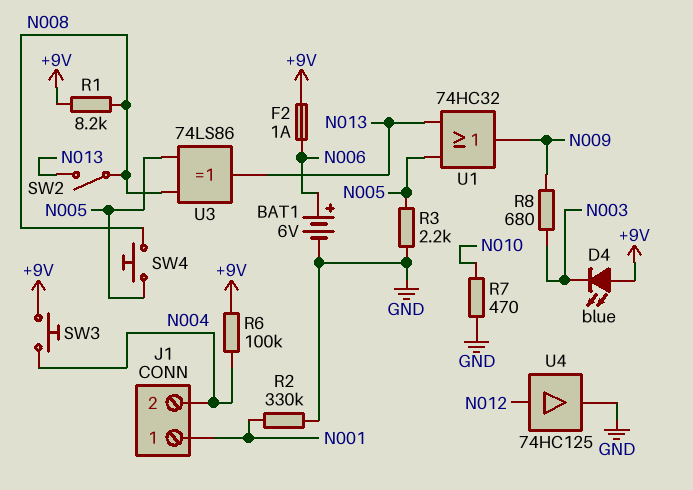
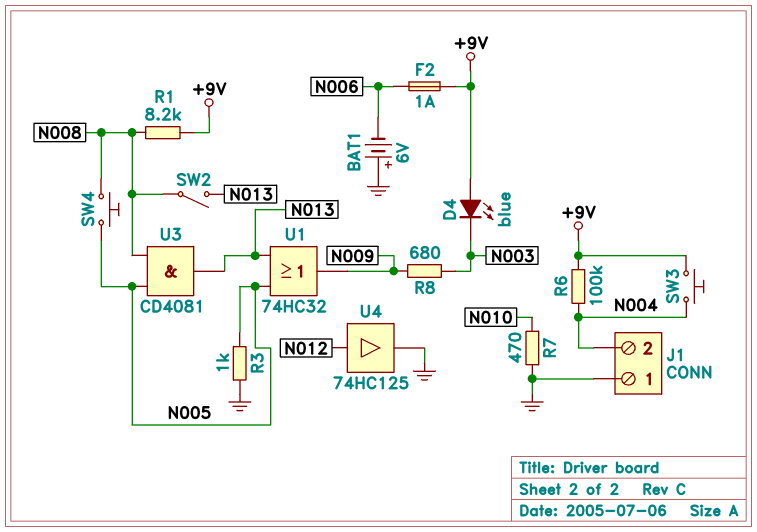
BAT1: 6V (plus N006, minus GND) -> 6V (plus GND, minus N006)
J1 pin 1: N001 -> GND
R2: 330k (GND, N001) -> none
R3: 2.2k (GND, N005) -> 1k (GND, N005)
U3: XOR 74LS86 (in N005, in N008, out N013) -> AND CD4081 (in N005, in N008, out N013)

